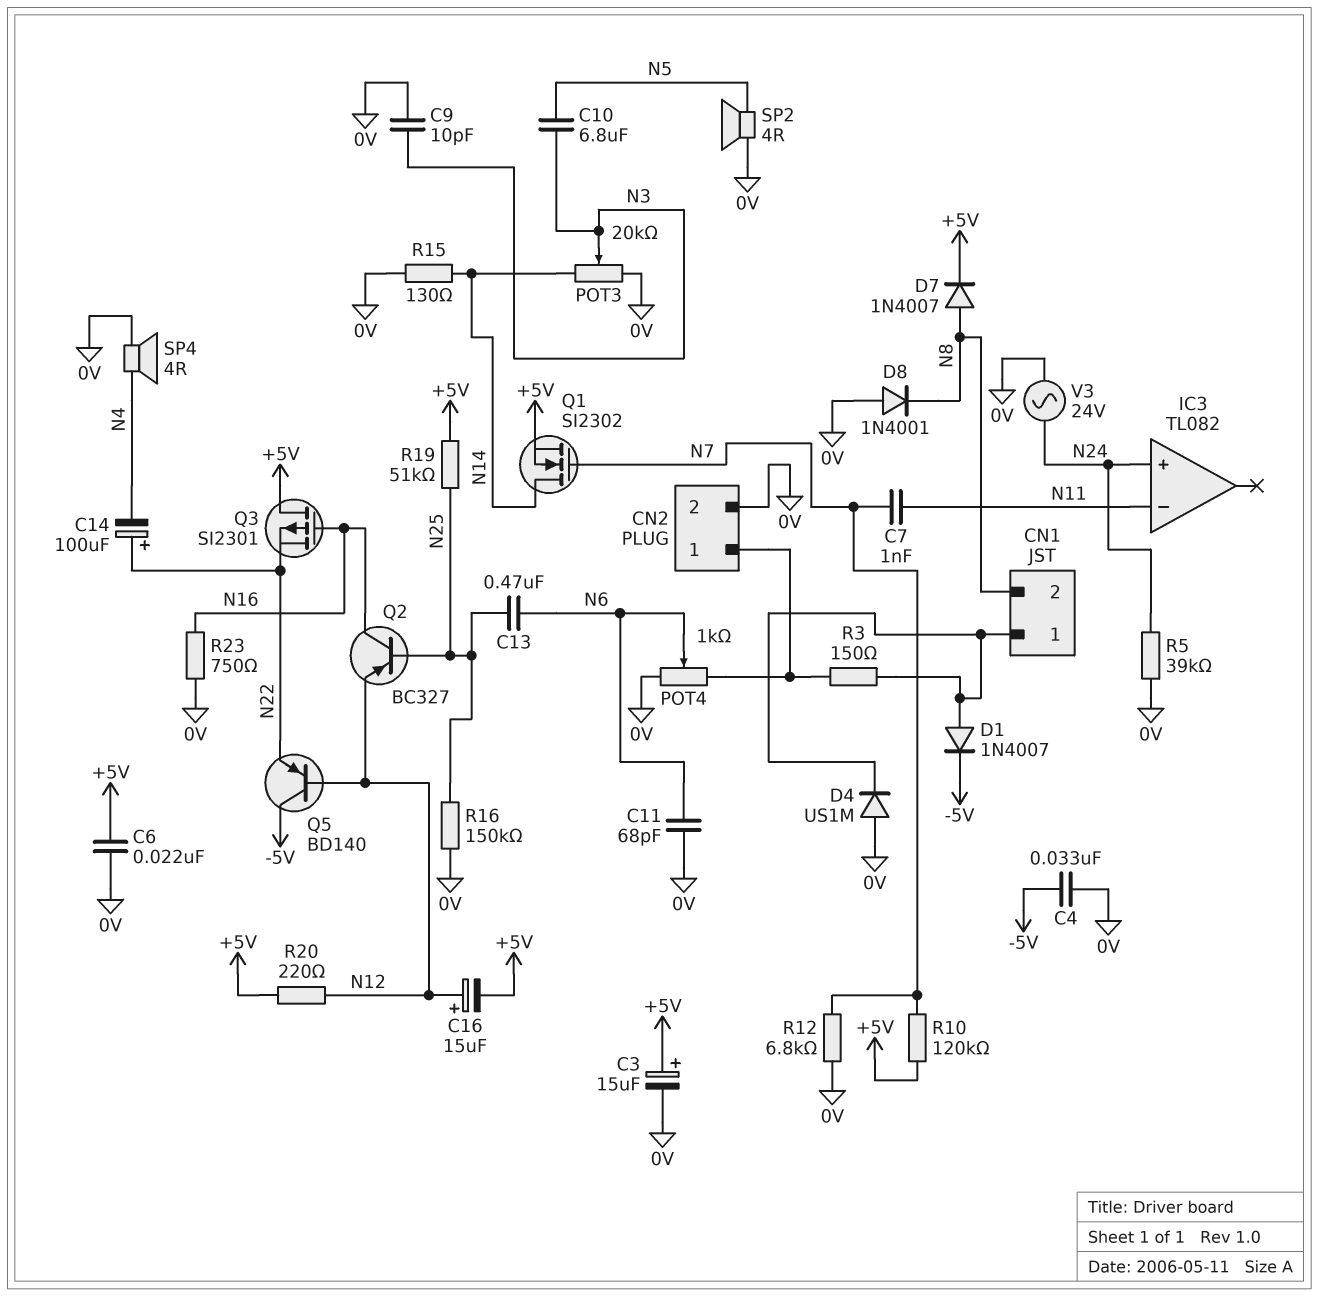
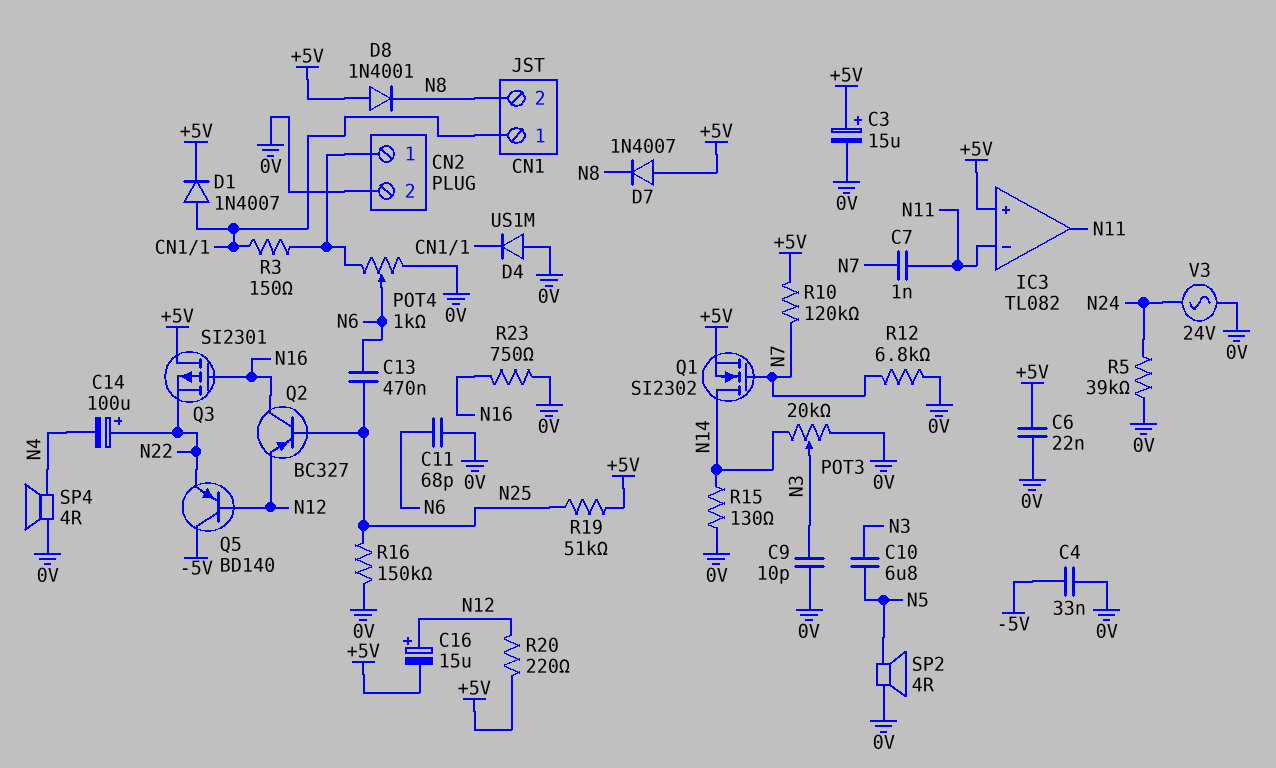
D1: diode 1N4007 (A CN1/1, K -5V) -> diode 1N4007 (A CN1/1, K +5V)
D7: diode 1N4007 (A N8, K +5V) -> diode 1N4007 (A +5V, K N8)
D8: diode 1N4001 (A 0V, K N8) -> diode 1N4001 (A +5V, K N8)
IC3 pin in+: N24 -> +5V
IC3 pin out: none -> N11

